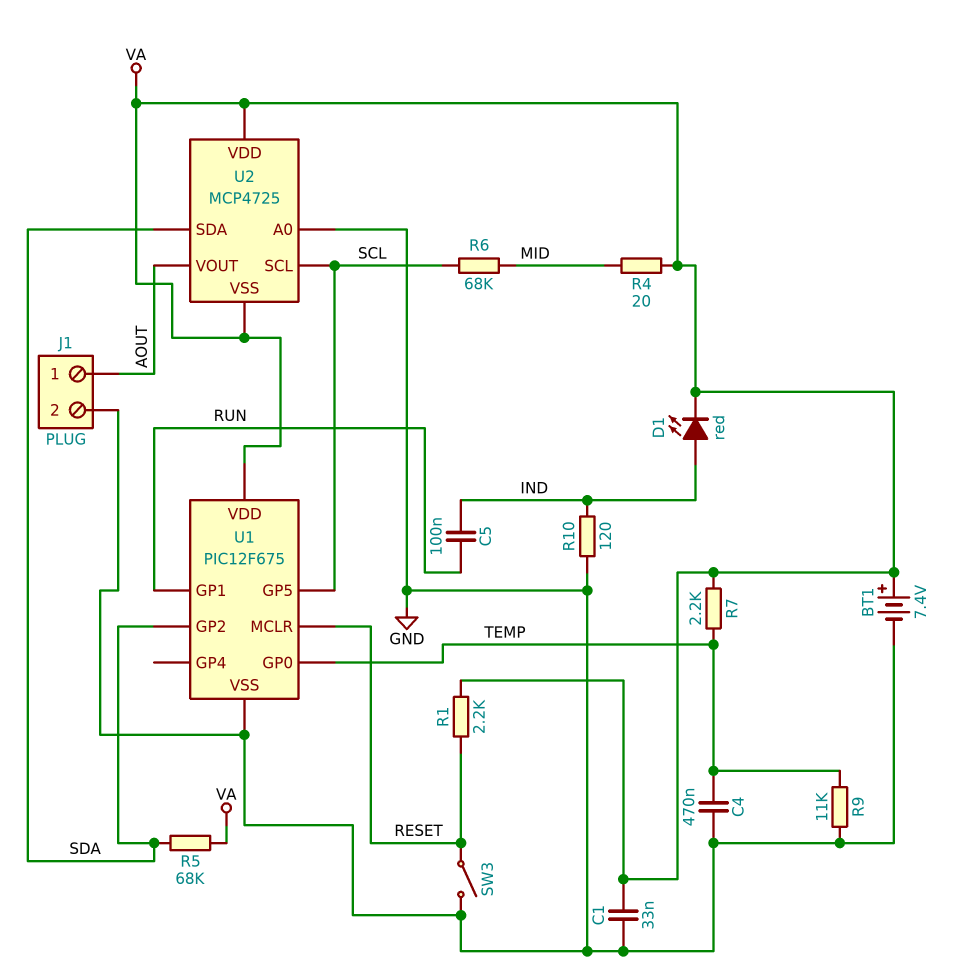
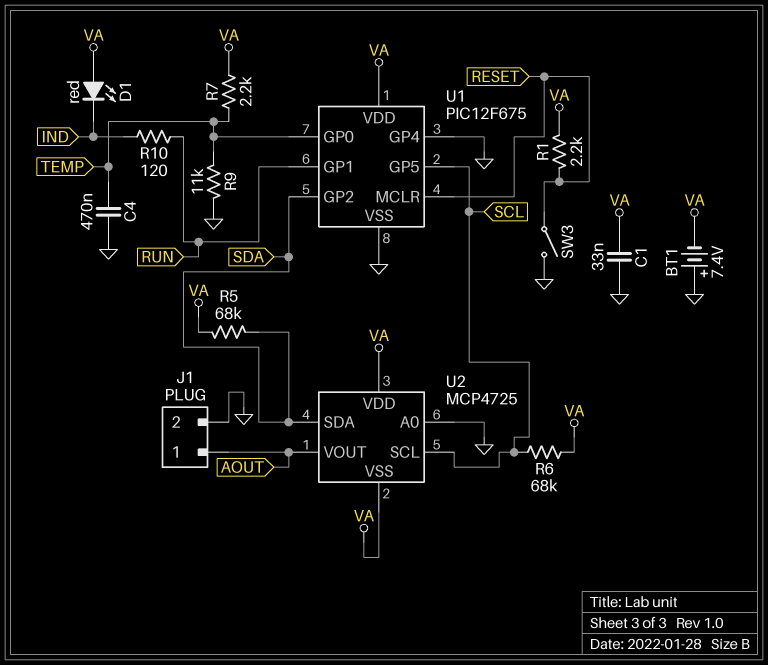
BT1: 7.4V (plus VA, minus GND) -> 7.4V (plus GND, minus VA)
C5: 100nF (IND, RUN) -> none
D1: LED red (A IND, K VA) -> LED red (A VA, K IND)
R4: 20 (MID, VA) -> none
R6: 68k (MID, SCL) -> 68k (SCL, VA)
R10: 120 (GND, IND) -> 120 (IND, RUN)
U1 pin GP4: none -> GND

